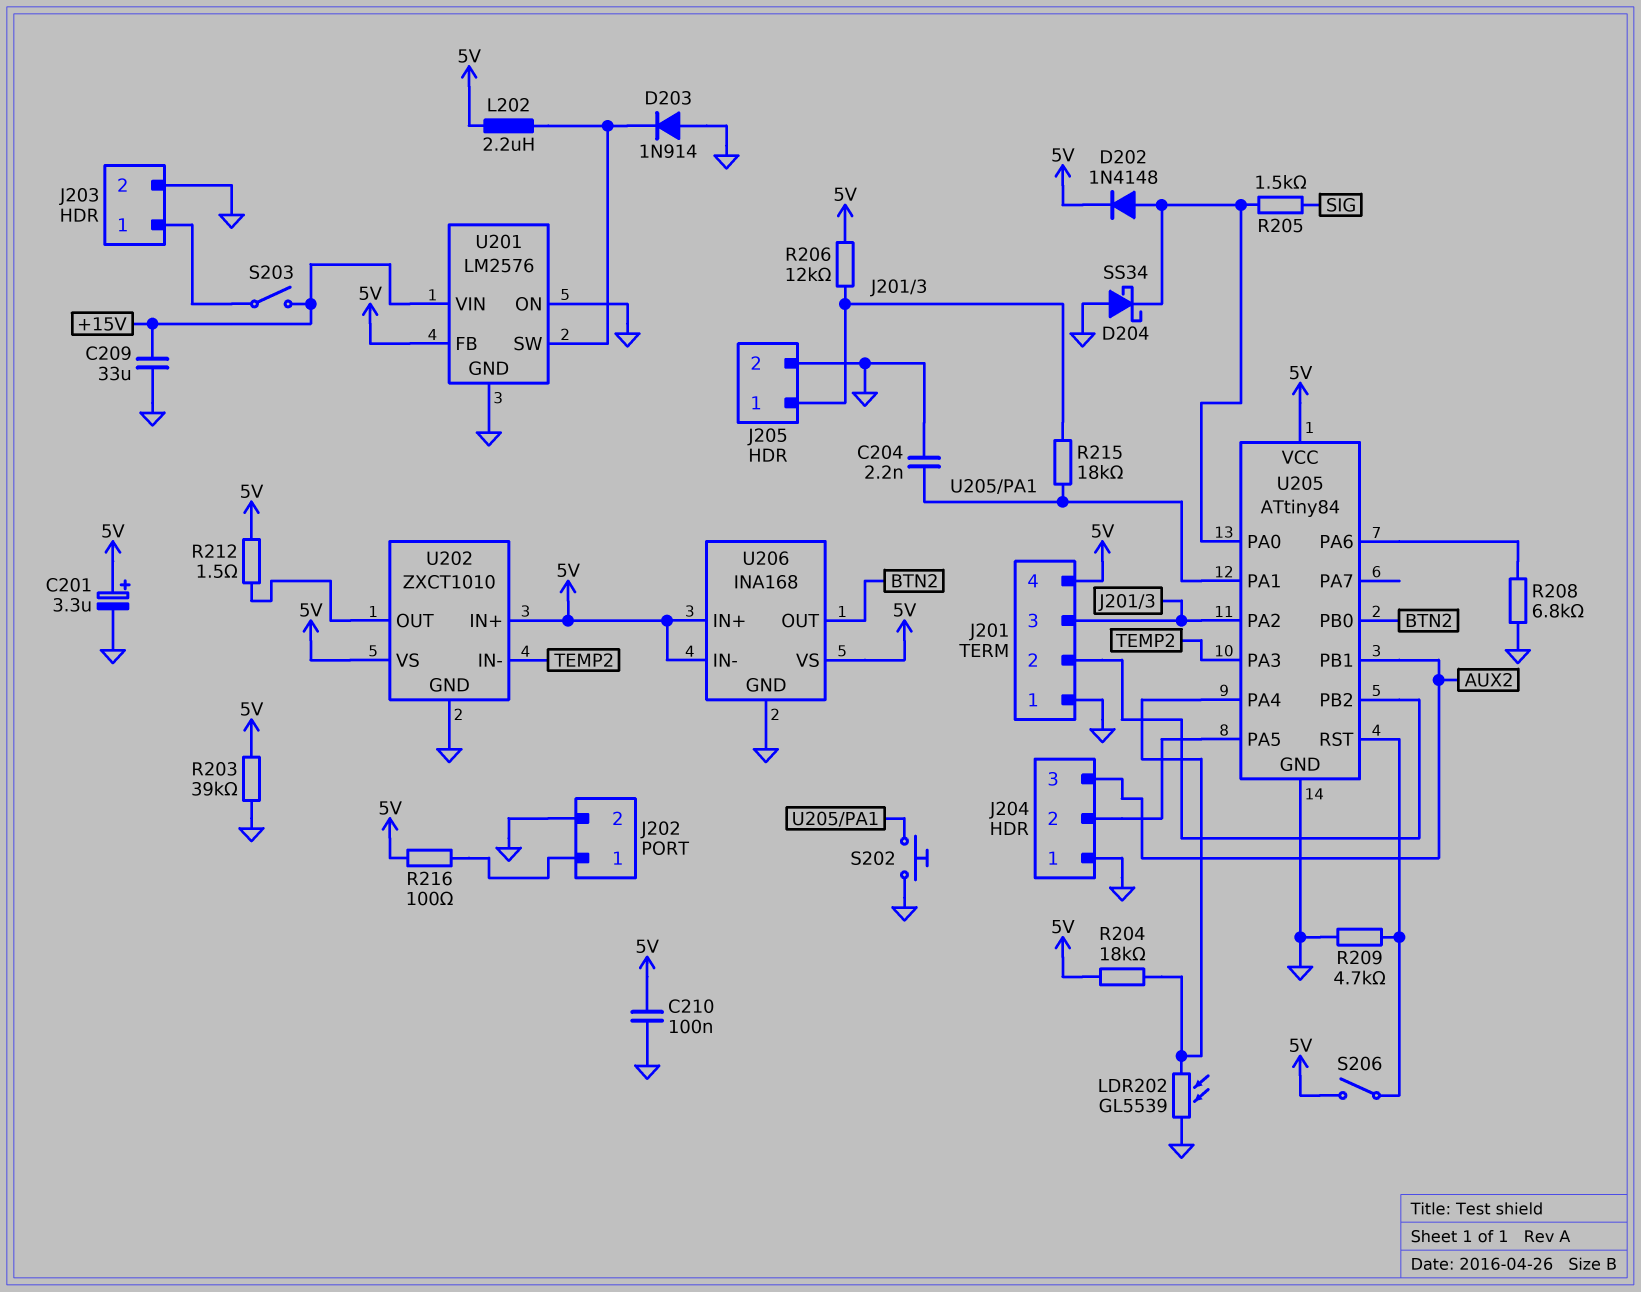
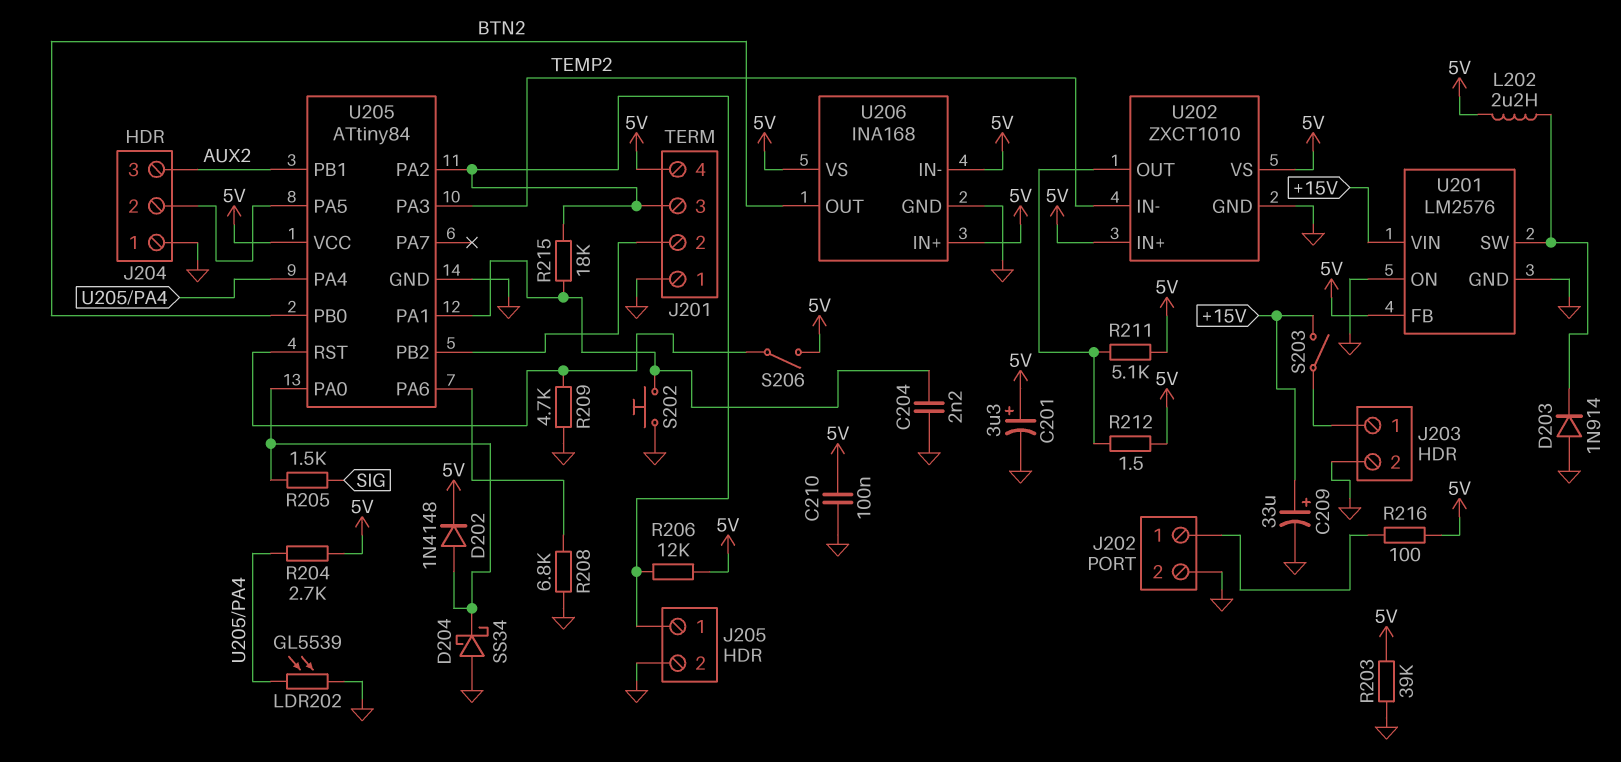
C209: 33uF (+15V, GND) -> 33uF (plus +15V, minus GND)
R204: 18k (5V, U205/PA4) -> 2.7k (5V, U205/PA4)
R211: none -> 5.1k (5V, U202/OUT)

